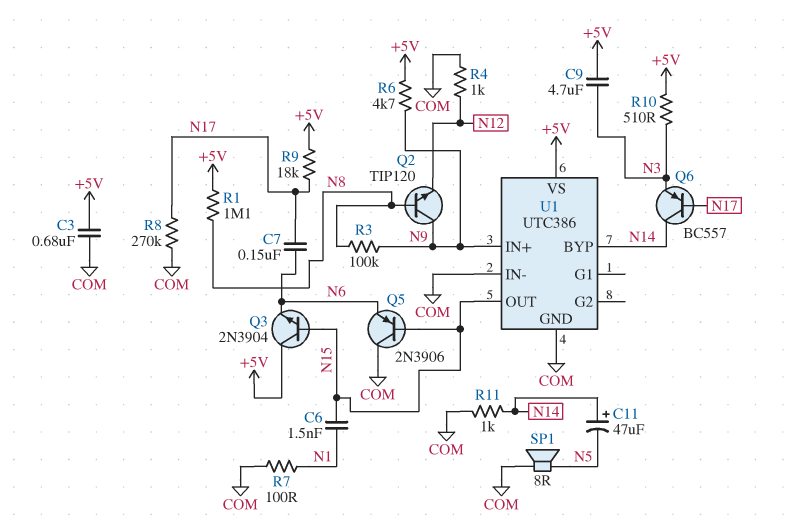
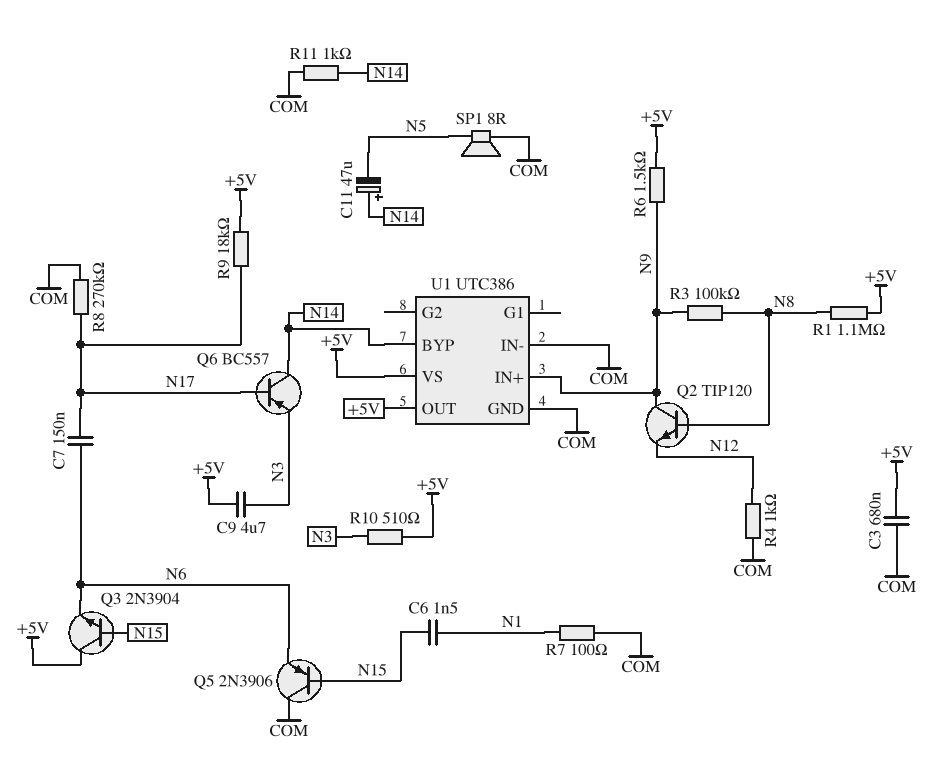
R6: 4.7k (+5V, N9) -> 1.5k (+5V, N9)
U1 pin OUT: N15 -> +5V

